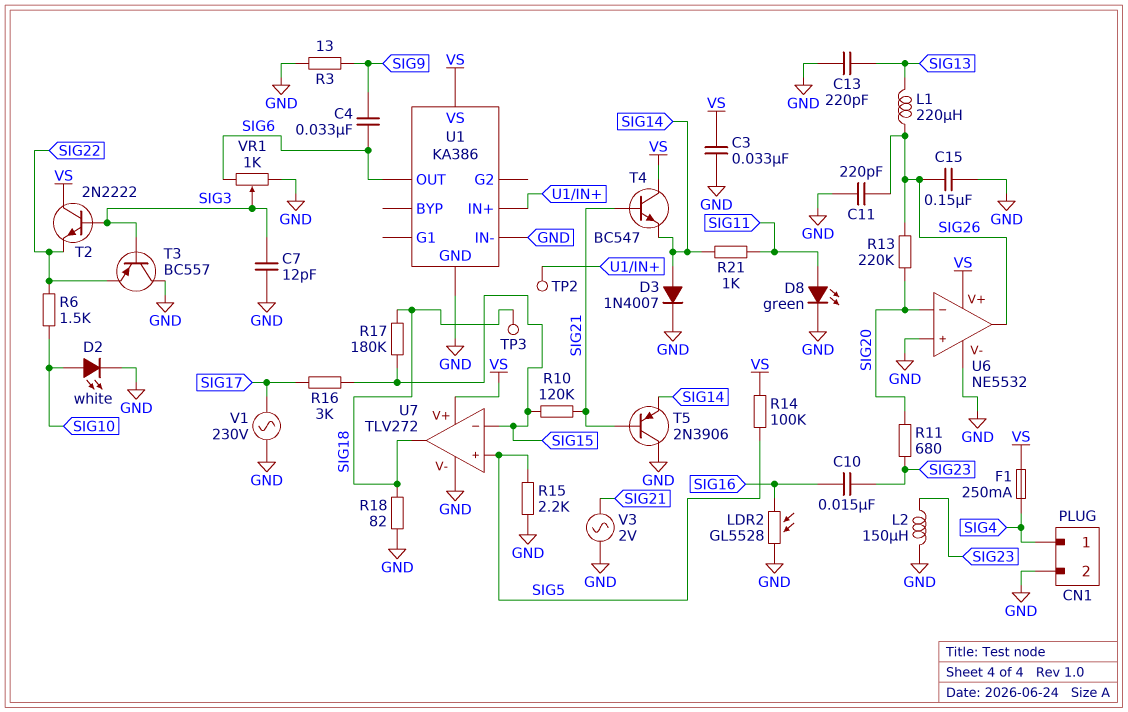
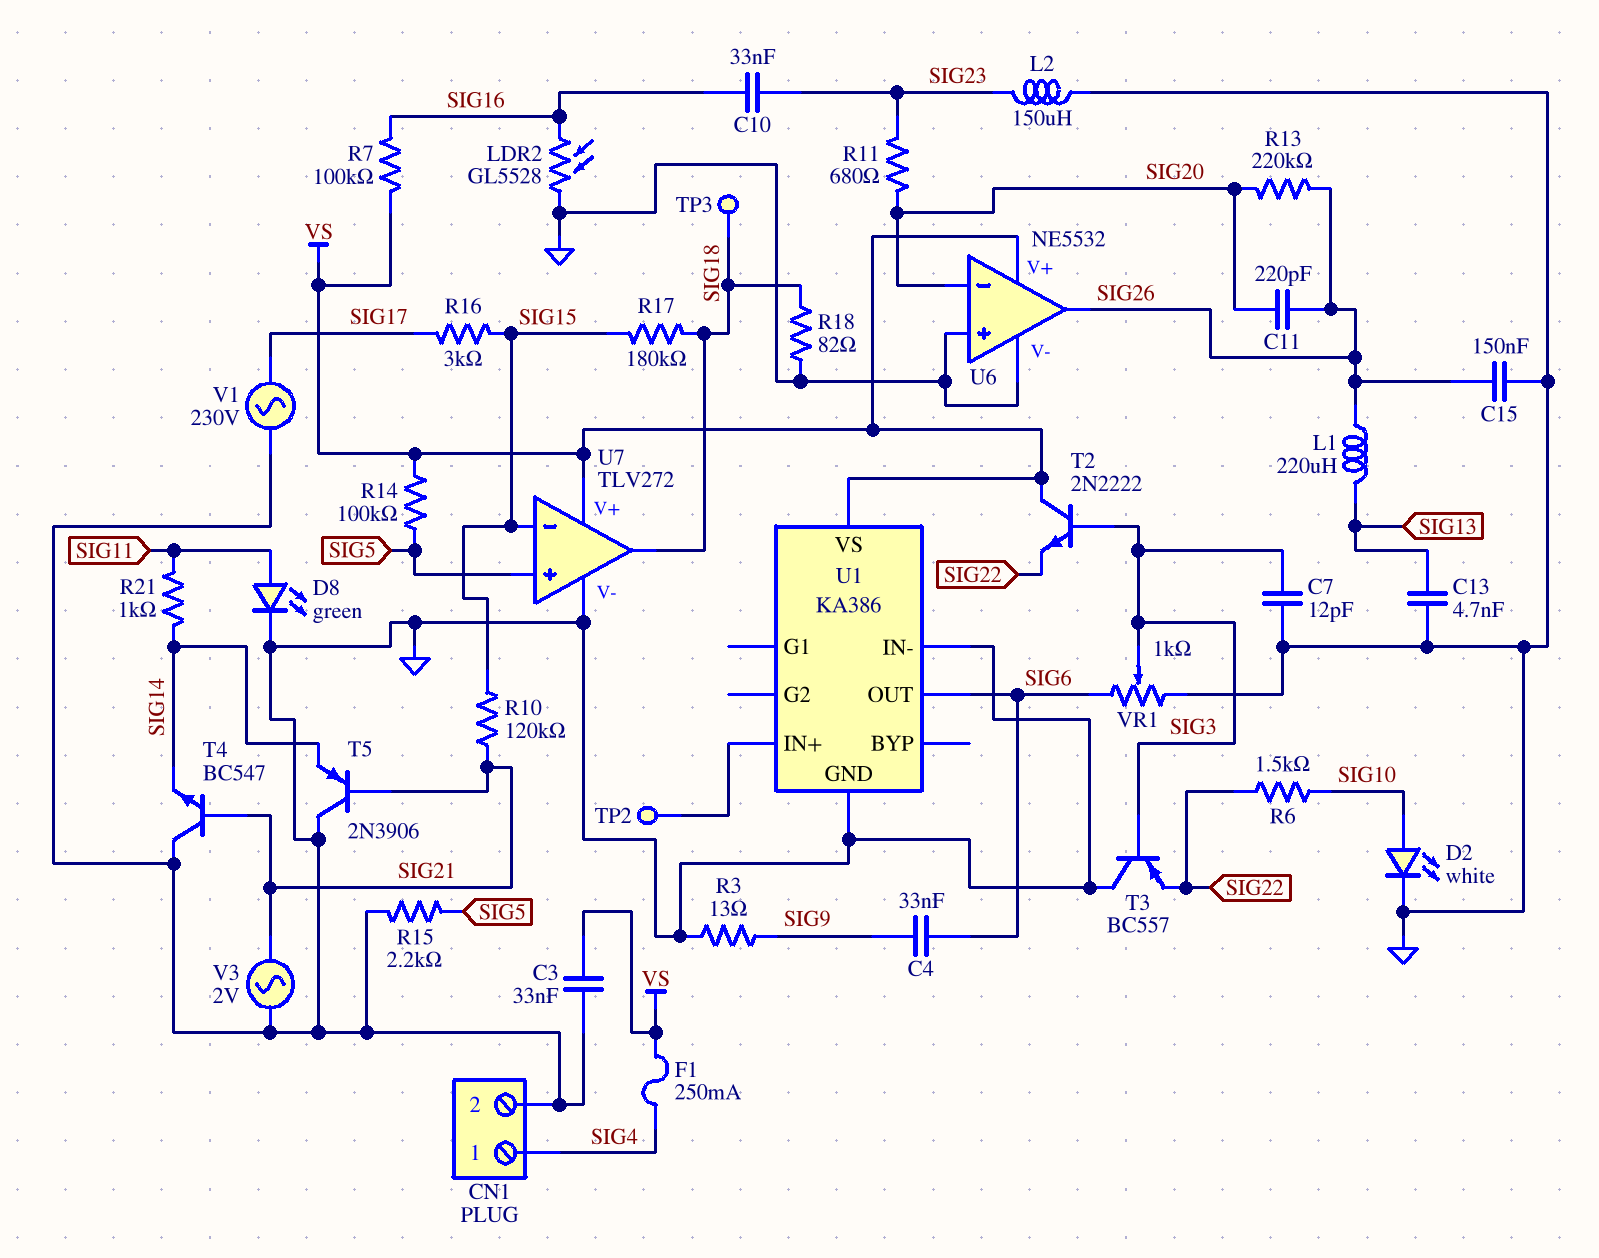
C10: 15nF (SIG16, SIG23) -> 33nF (SIG16, SIG23)
C11: 220pF (GND, SIG26) -> 220pF (SIG20, SIG26)
C13: 220pF (GND, SIG13) -> 4.7nF (GND, SIG13)
D3: diode 1N4007 (A SIG14, K GND) -> none
R7: none -> 100k (SIG16, VS)
T4: NPN BC547 (B SIG21, C VS, E SIG14) -> NPN BC547 (B SIG21, C GND, E SIG14)

